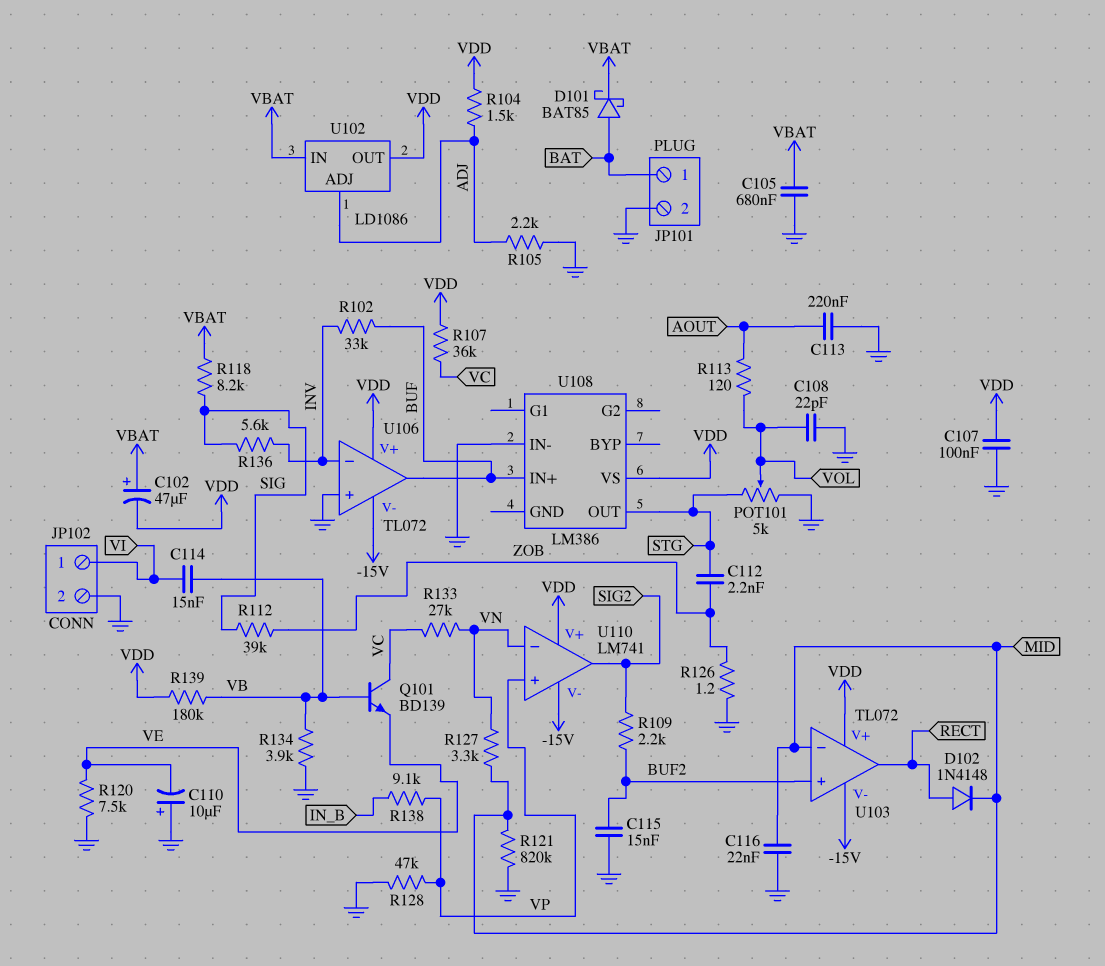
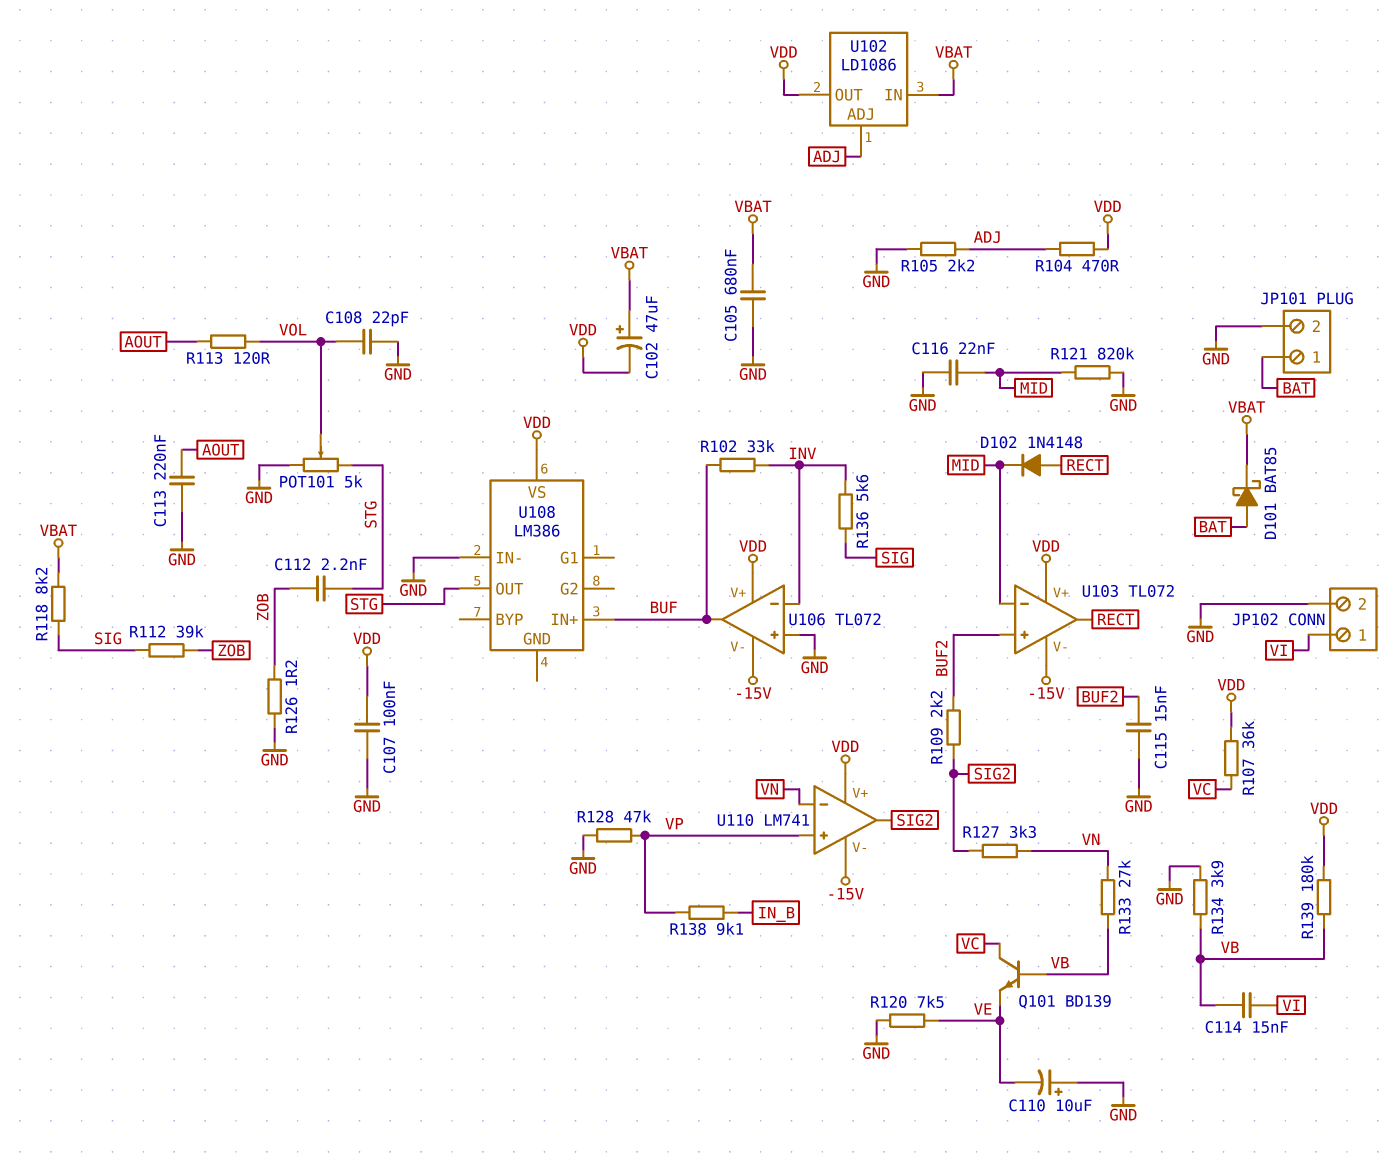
R104: 1.5k (ADJ, VDD) -> 470 (ADJ, VDD)
R127: 3.3k (MID, VN) -> 3.3k (SIG2, VN)
R133: 27k (VC, VN) -> 27k (VB, VN)

